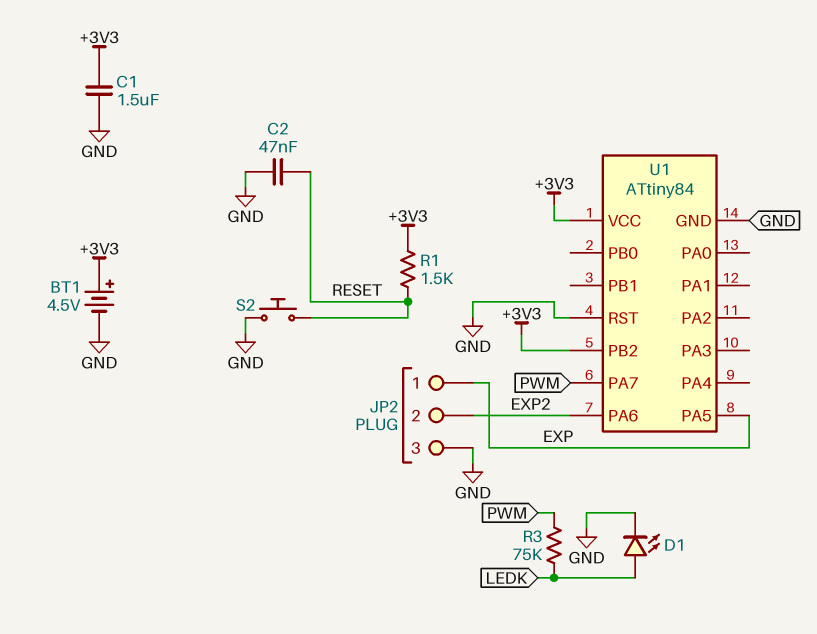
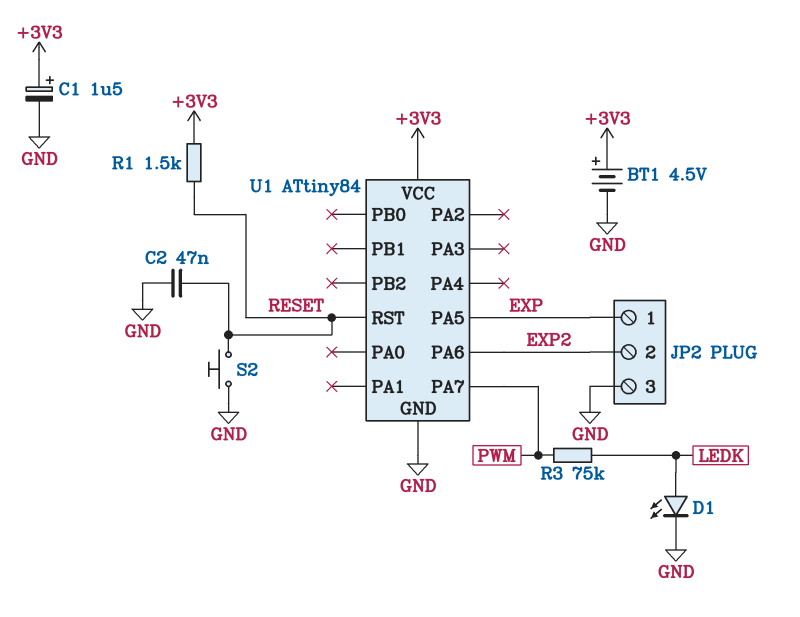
C1: 1.5uF (+3V3, GND) -> 1.5uF (plus +3V3, minus GND)
U1 pin PB2: +3V3 -> none
U1 pin RST: GND -> RESET

